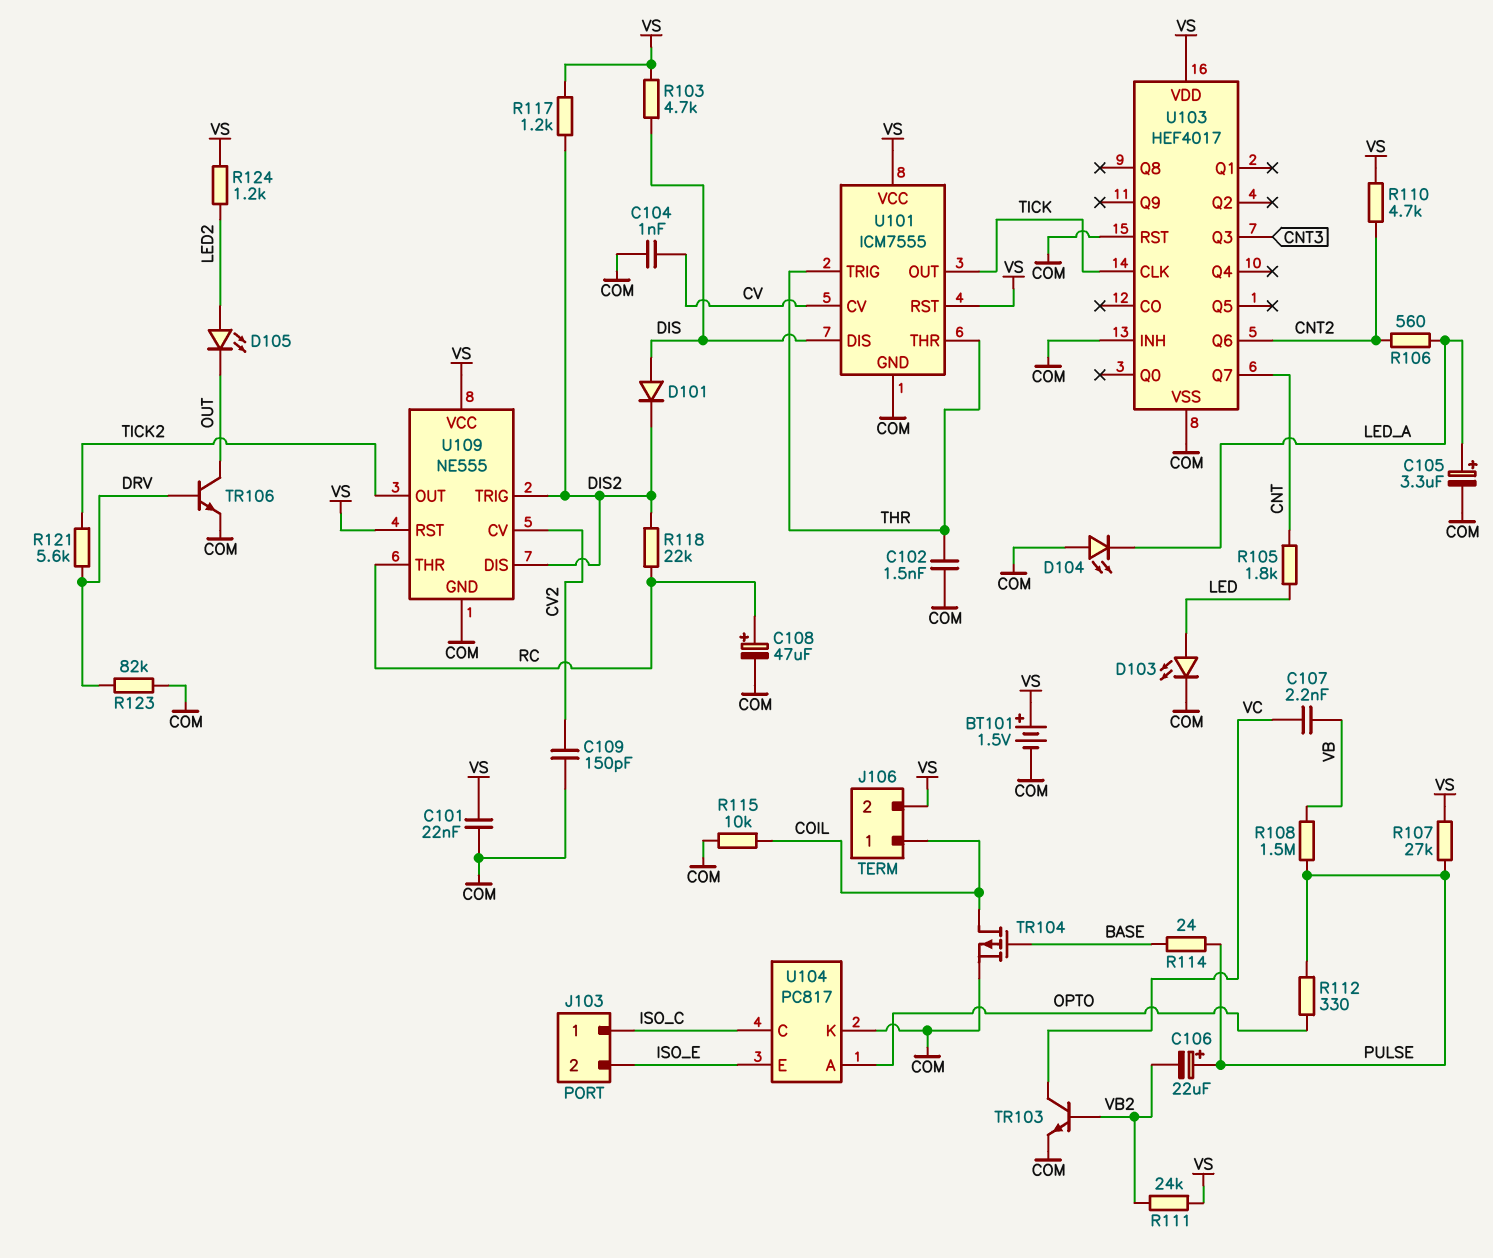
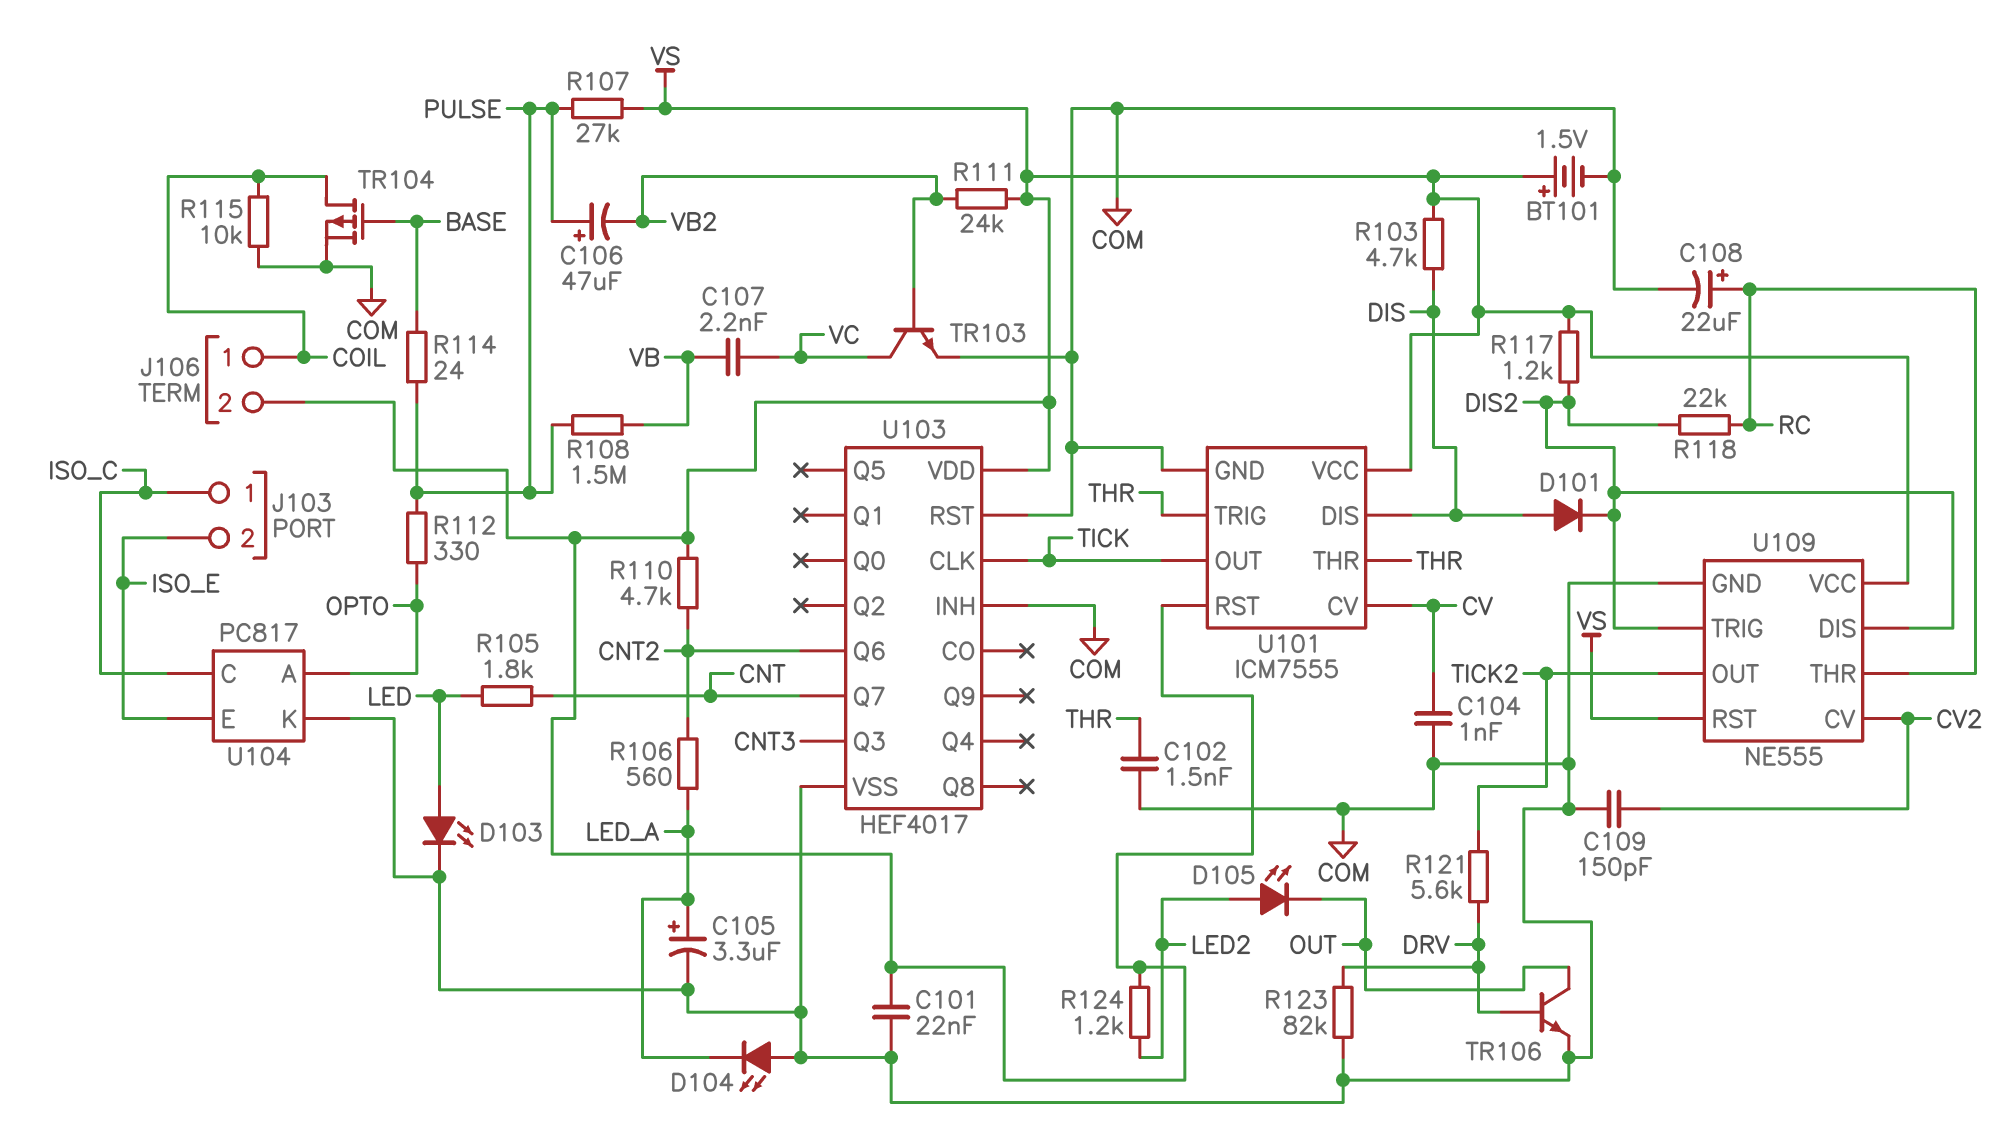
C106: 22uF (plus PULSE, minus VB2) -> 47uF (plus PULSE, minus VB2)
C108: 47uF (plus RC, minus COM) -> 22uF (plus RC, minus COM)

